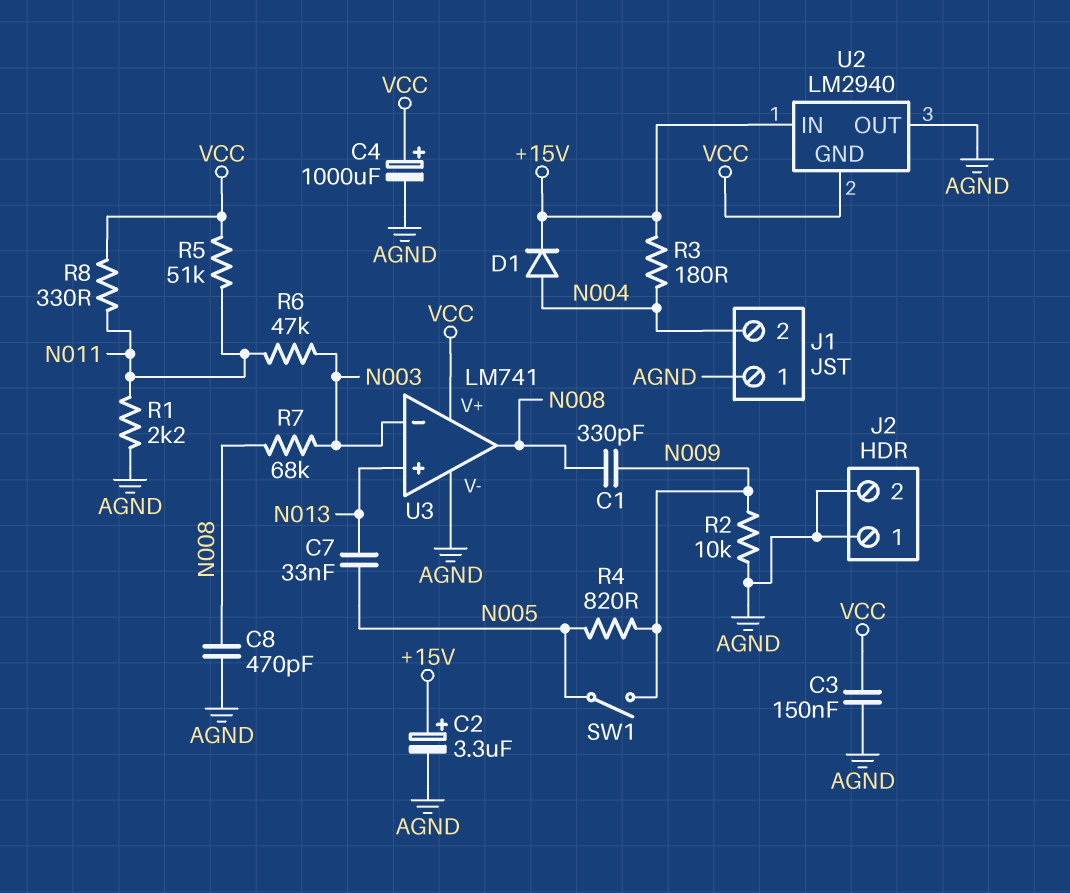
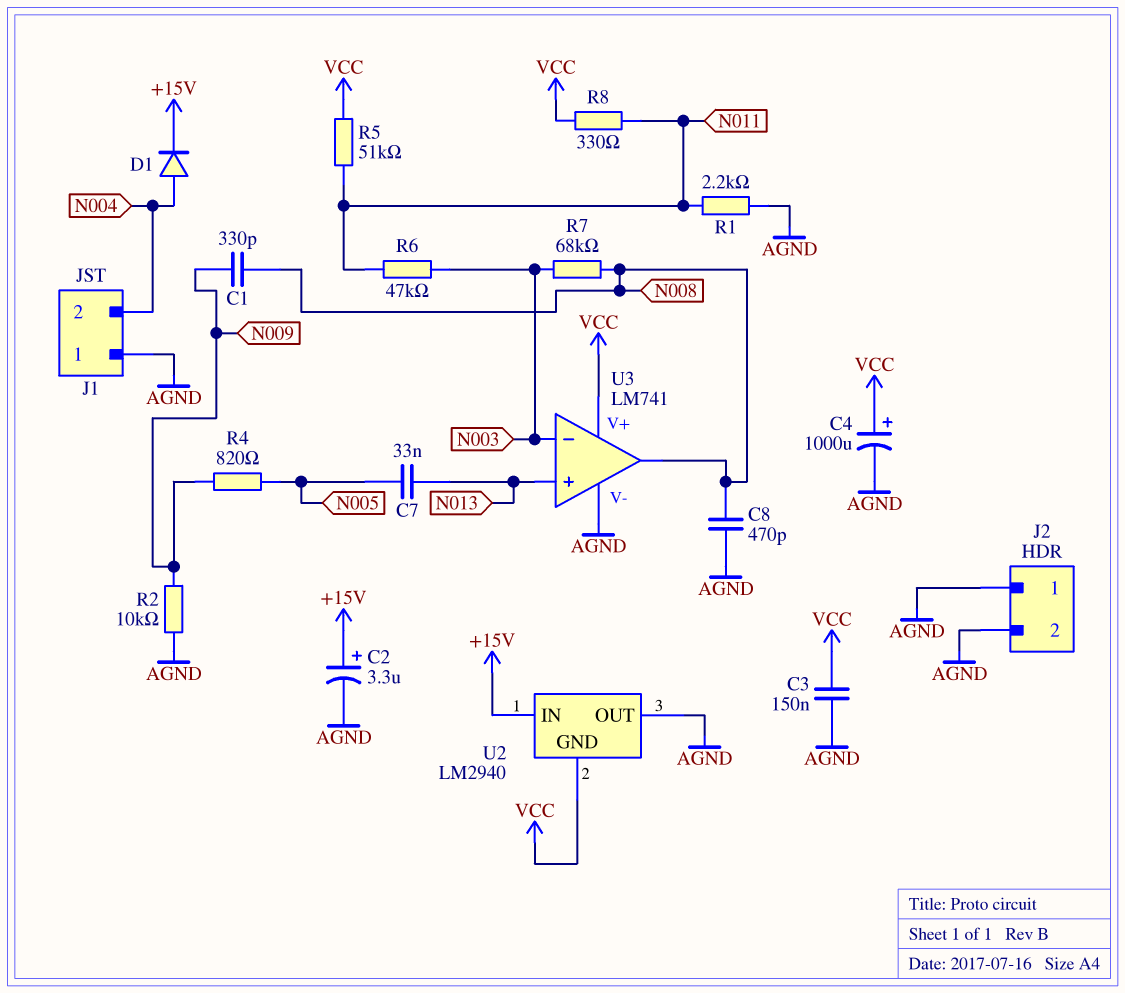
R3: 180 (+15V, N004) -> none
SW1: switch (N005, N009) -> none

